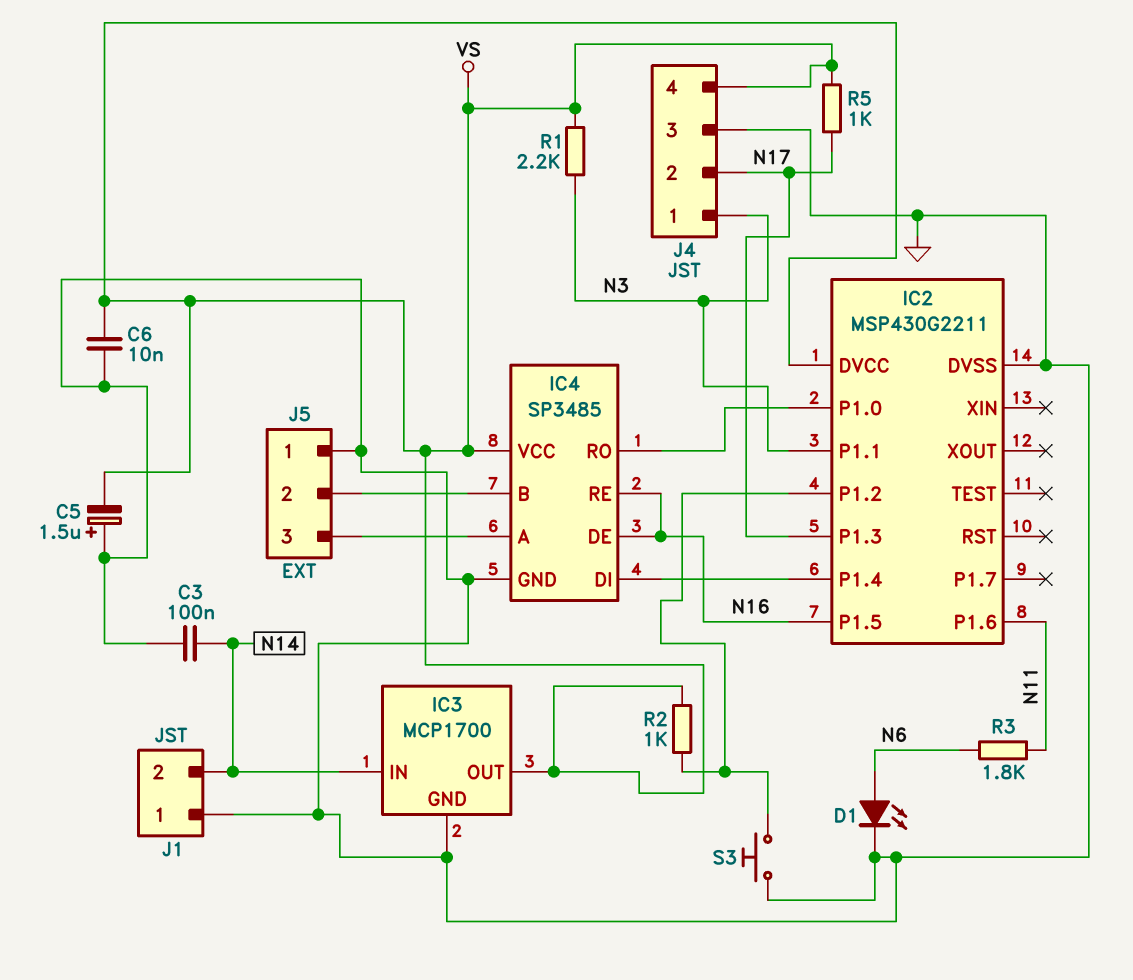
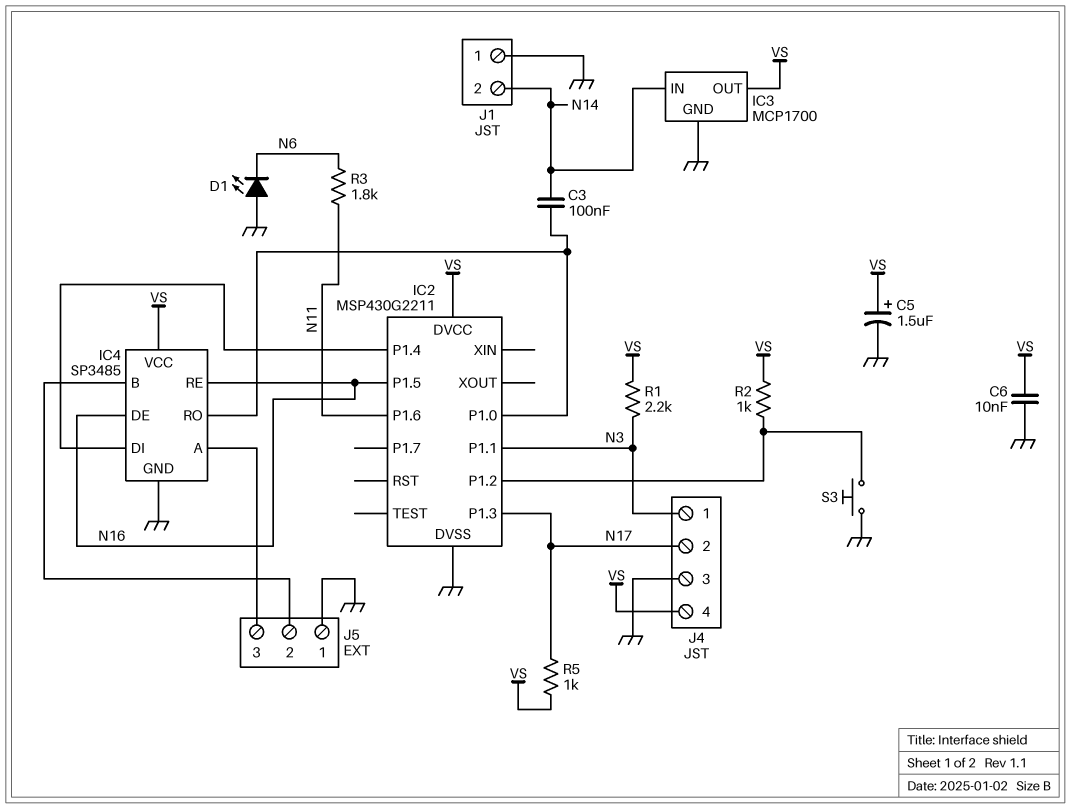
C3: 100nF (GND, N14) -> 100nF (IC2/P1.0, N14)
C5: 1.5uF (plus GND, minus VS) -> 1.5uF (plus VS, minus GND)
D1: LED (A N6, K GND) -> LED (A GND, K N6)

